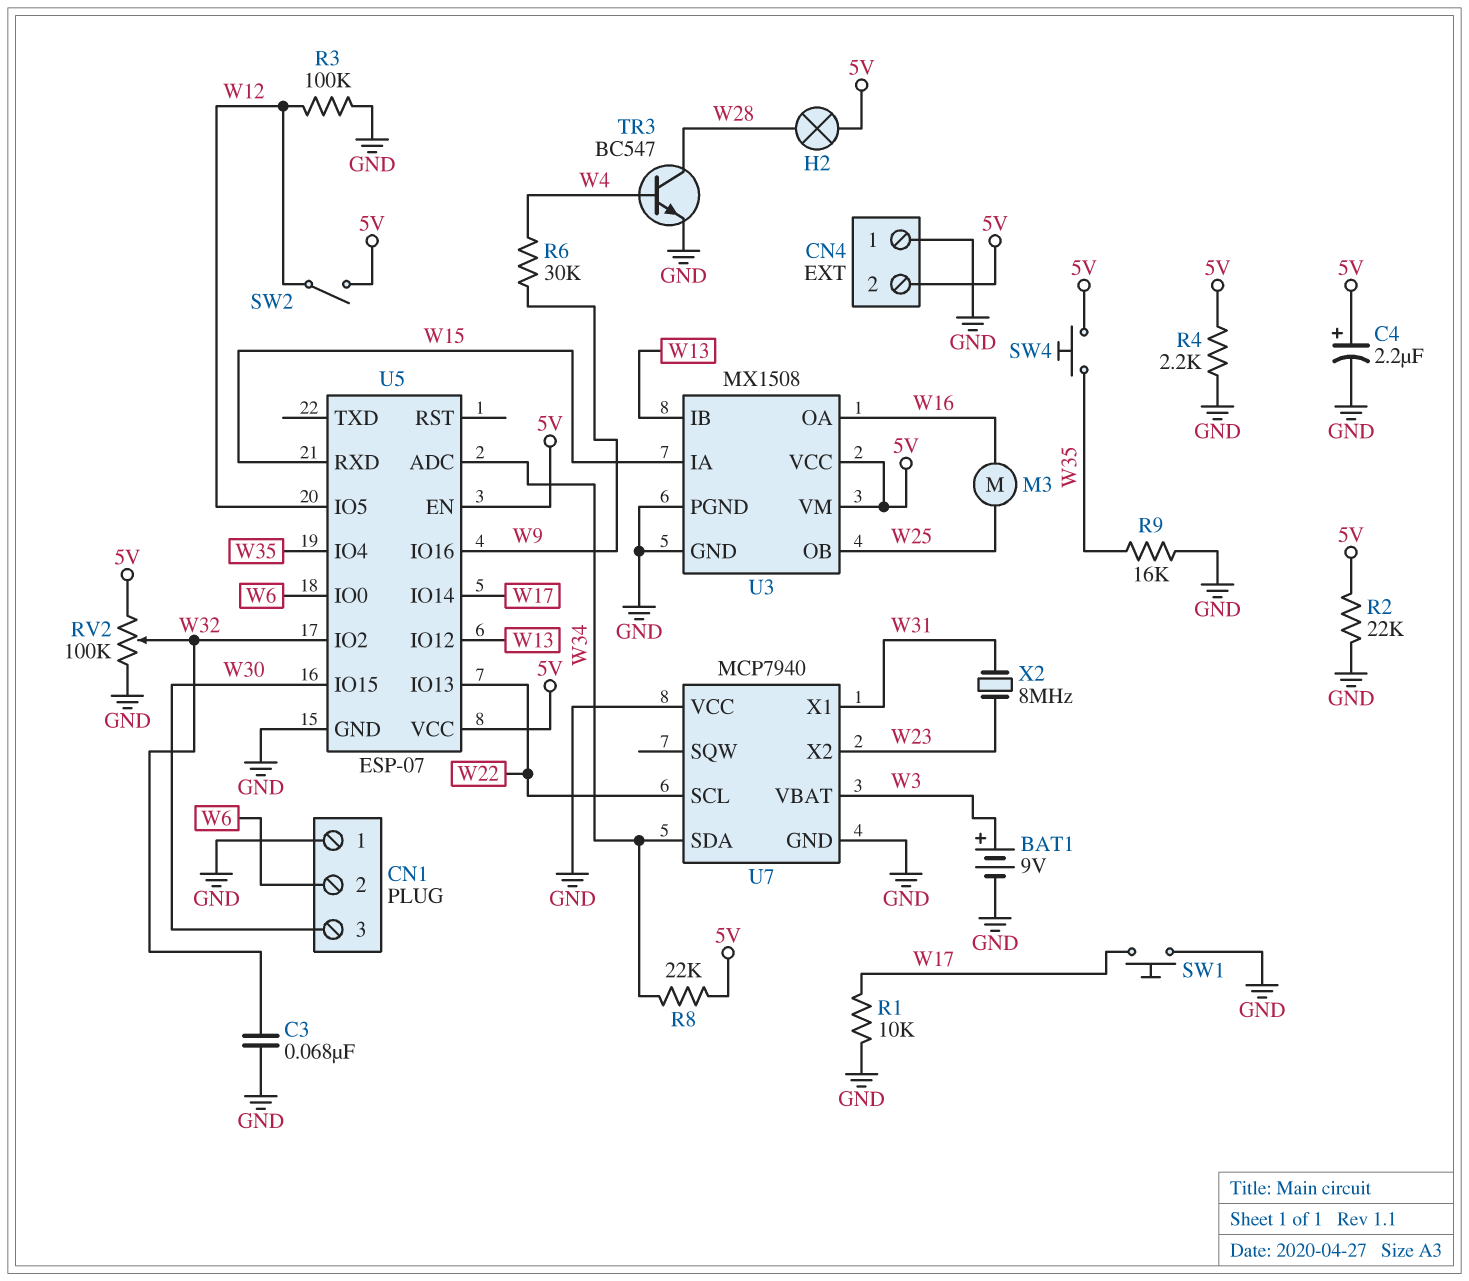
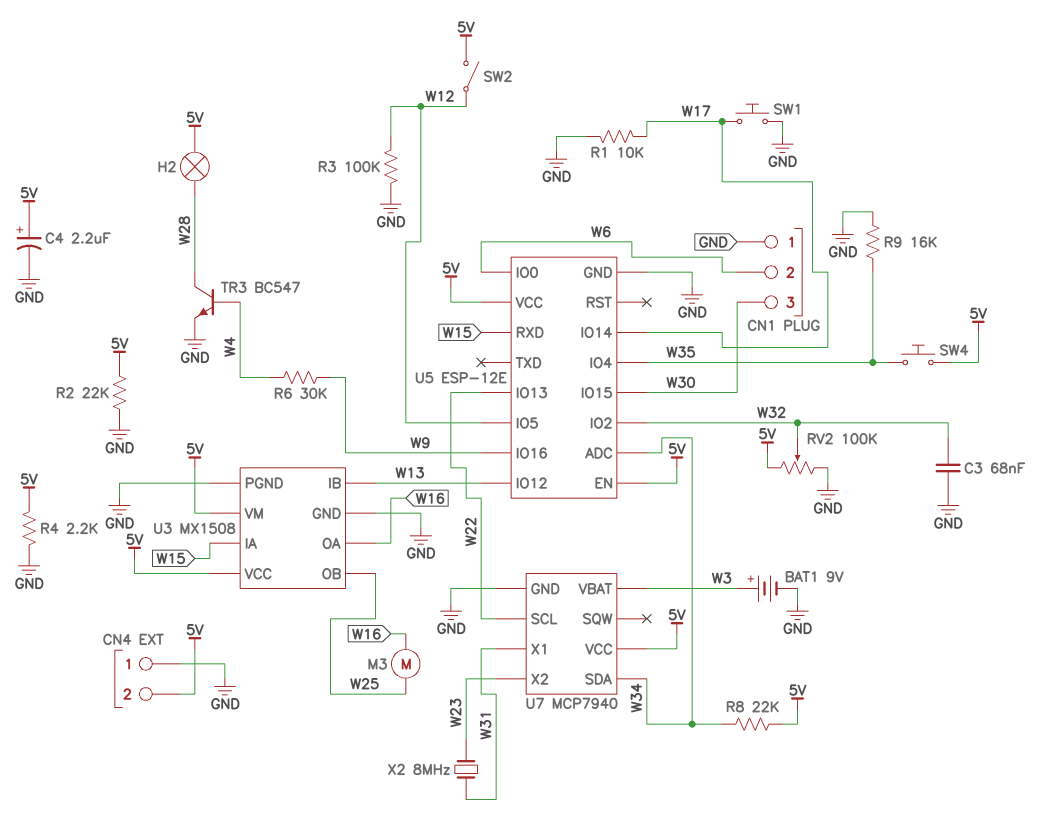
U5: ESP-07 -> ESP-12E
U7 pin VCC: GND -> 5V

